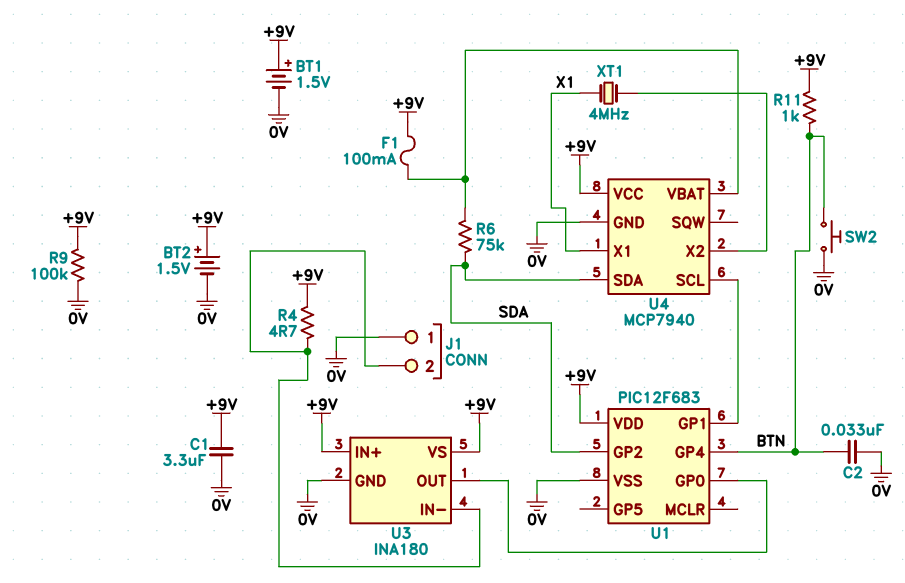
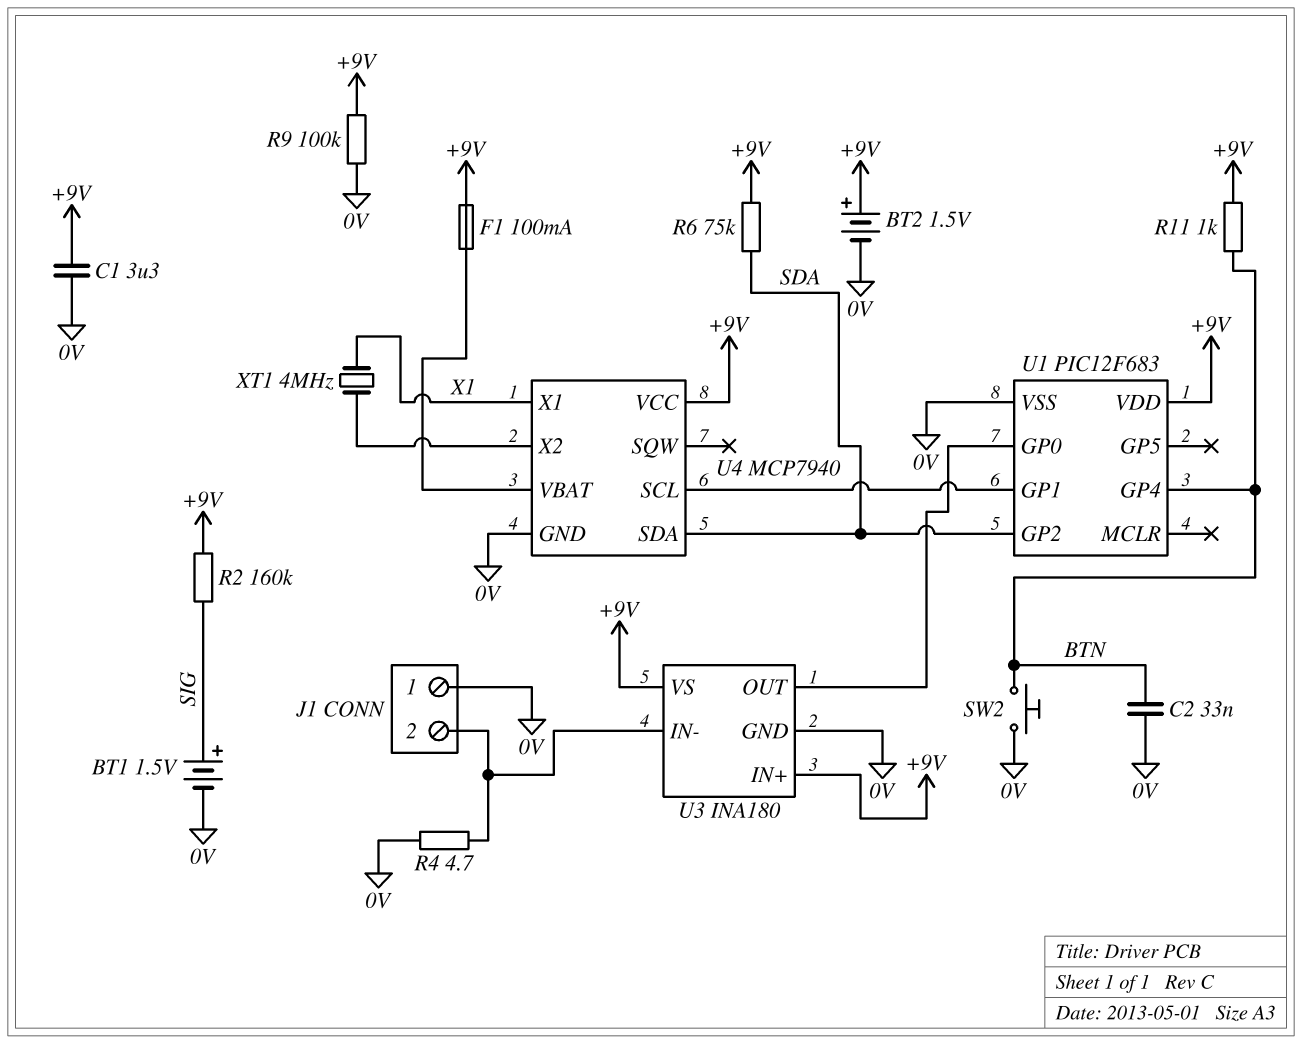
BT1: 1.5V (plus +9V, minus 0V) -> 1.5V (plus SIG, minus 0V)
R2: none -> 160k (+9V, SIG)
R4: 4.7 (+9V, J1/2) -> 4.7 (0V, J1/2)
R6: 75k (SDA, U4/VBAT) -> 75k (+9V, SDA)

